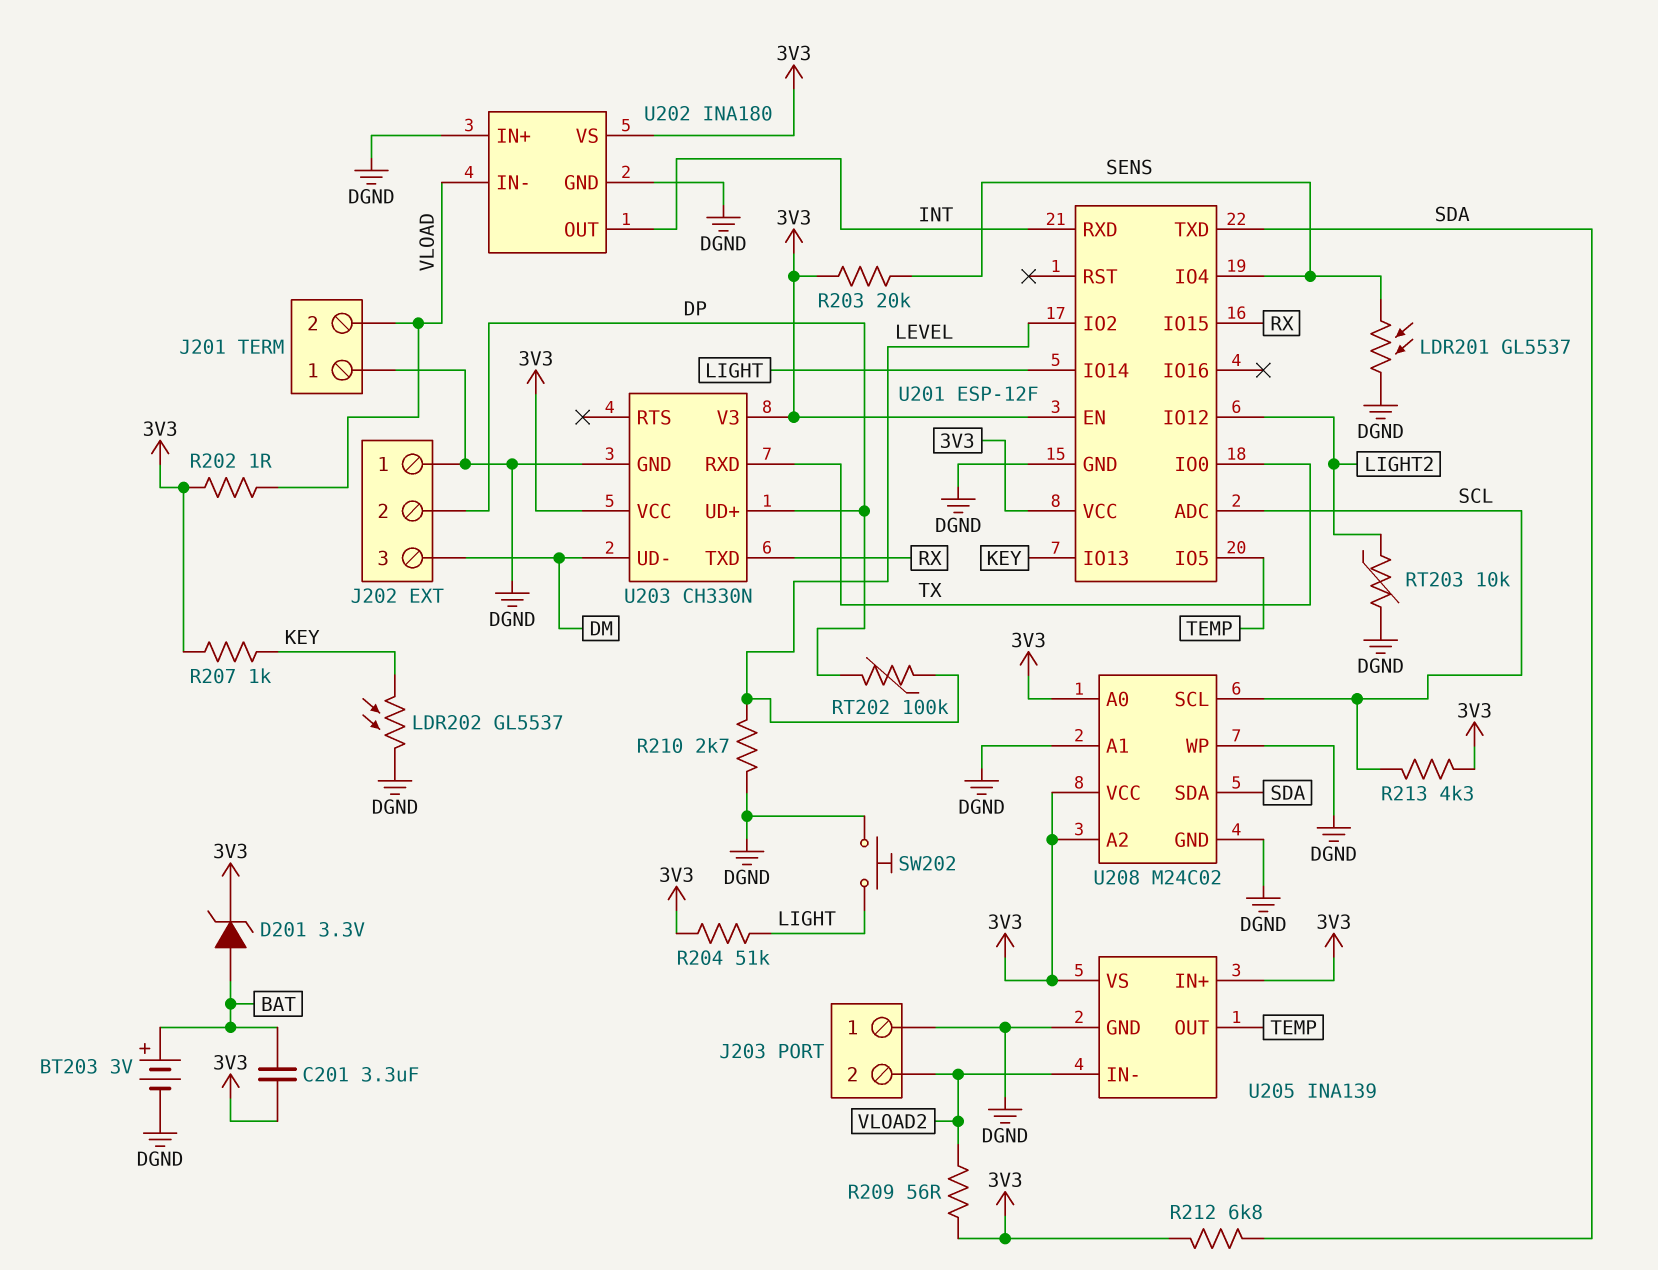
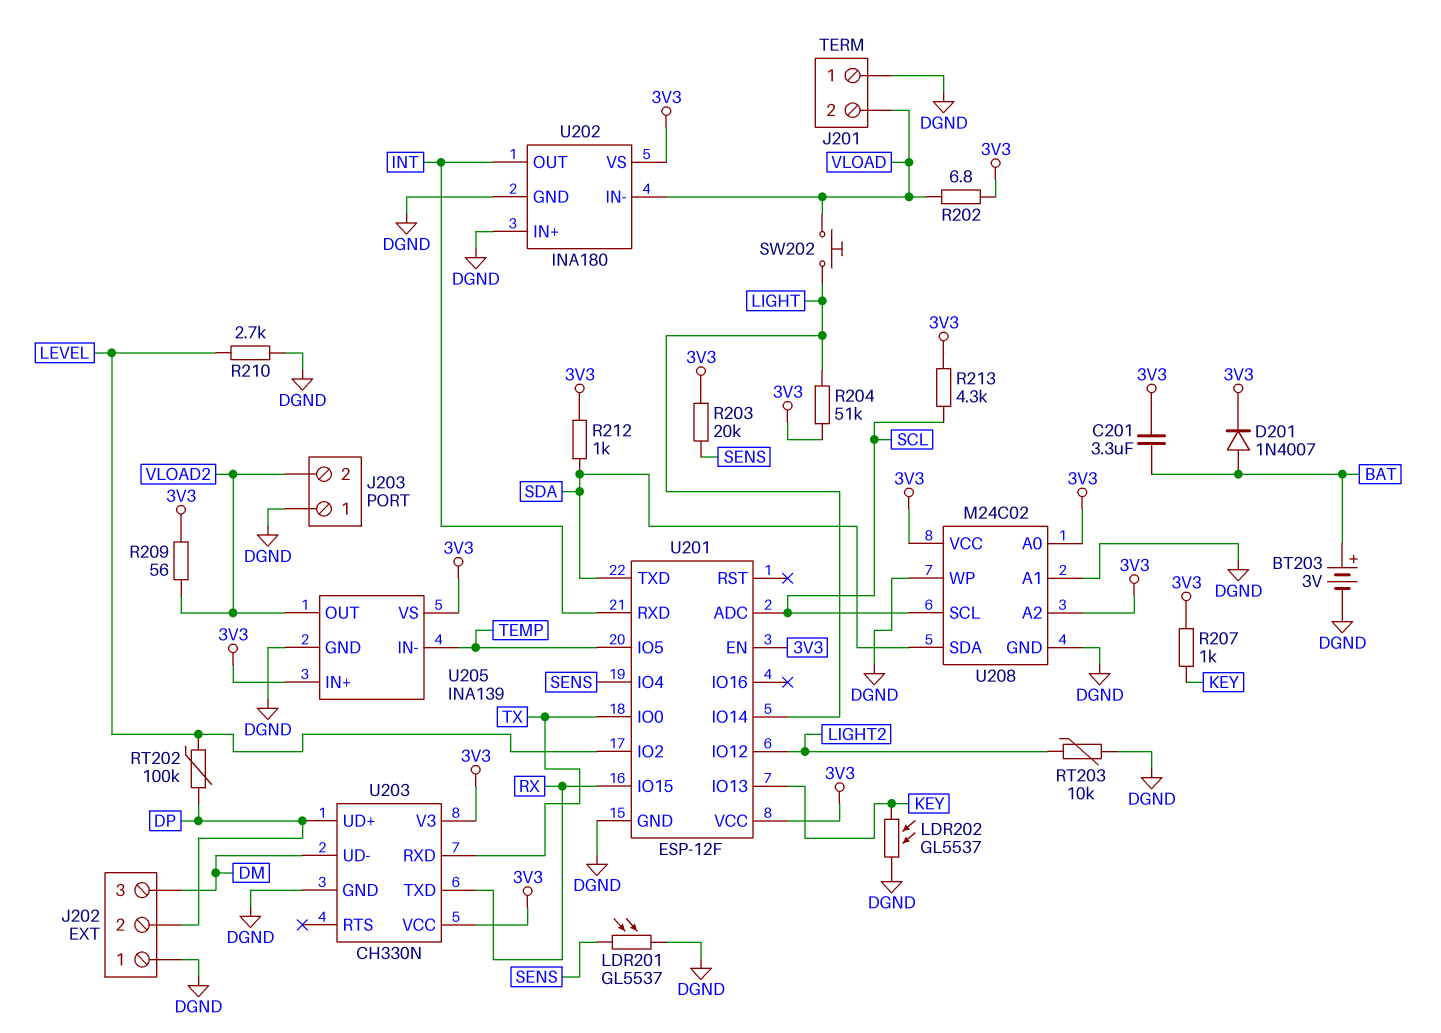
D201: zener 3.3V (A BAT, K 3V3) -> diode 1N4007 (A BAT, K 3V3)
R202: 1 (3V3, VLOAD) -> 6.8 (3V3, VLOAD)
R212: 6.8k (3V3, SDA) -> 1k (3V3, SDA)
SW202: button (DGND, LIGHT) -> button (LIGHT, VLOAD)
U205 pin IN-: VLOAD2 -> TEMP
U205 pin OUT: TEMP -> VLOAD2

